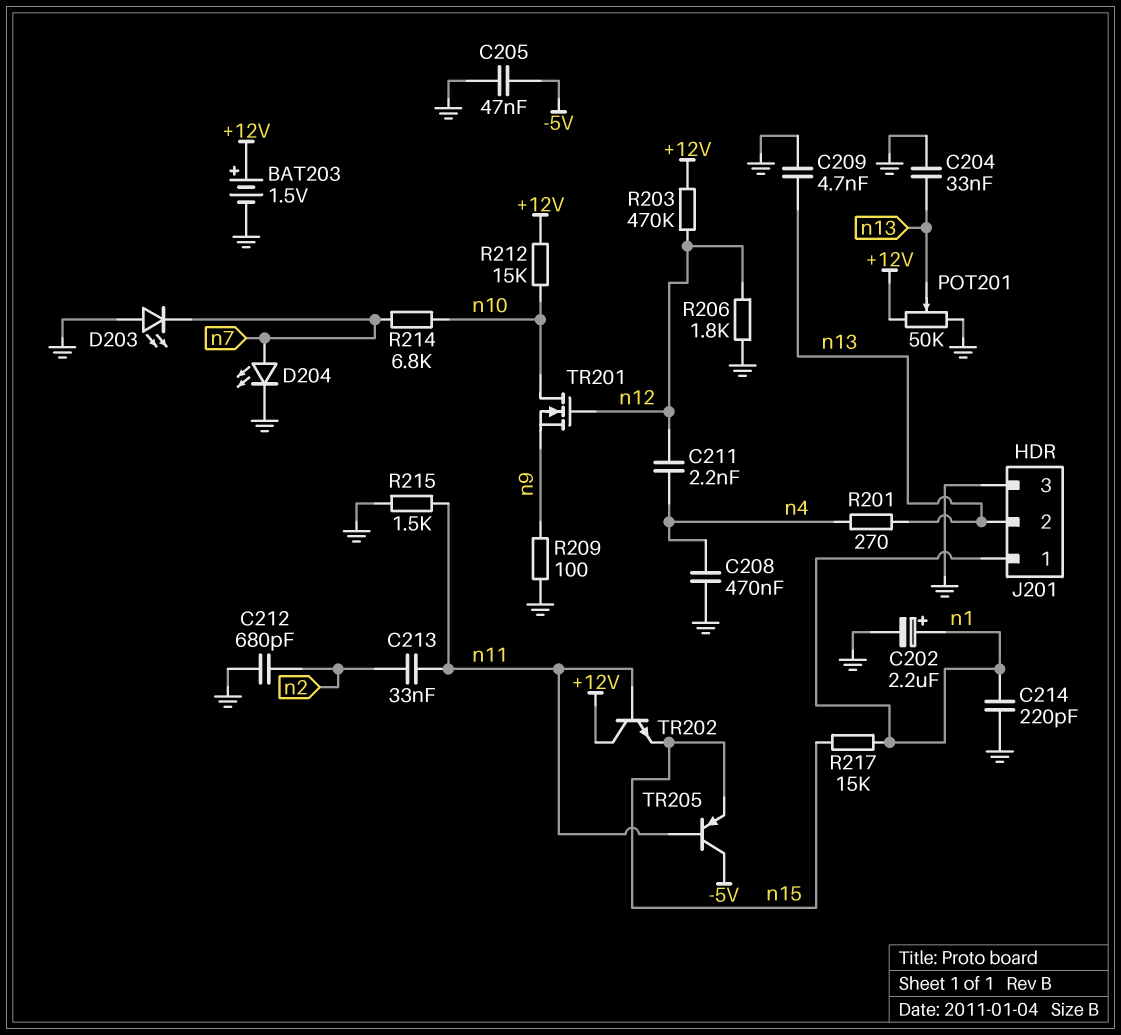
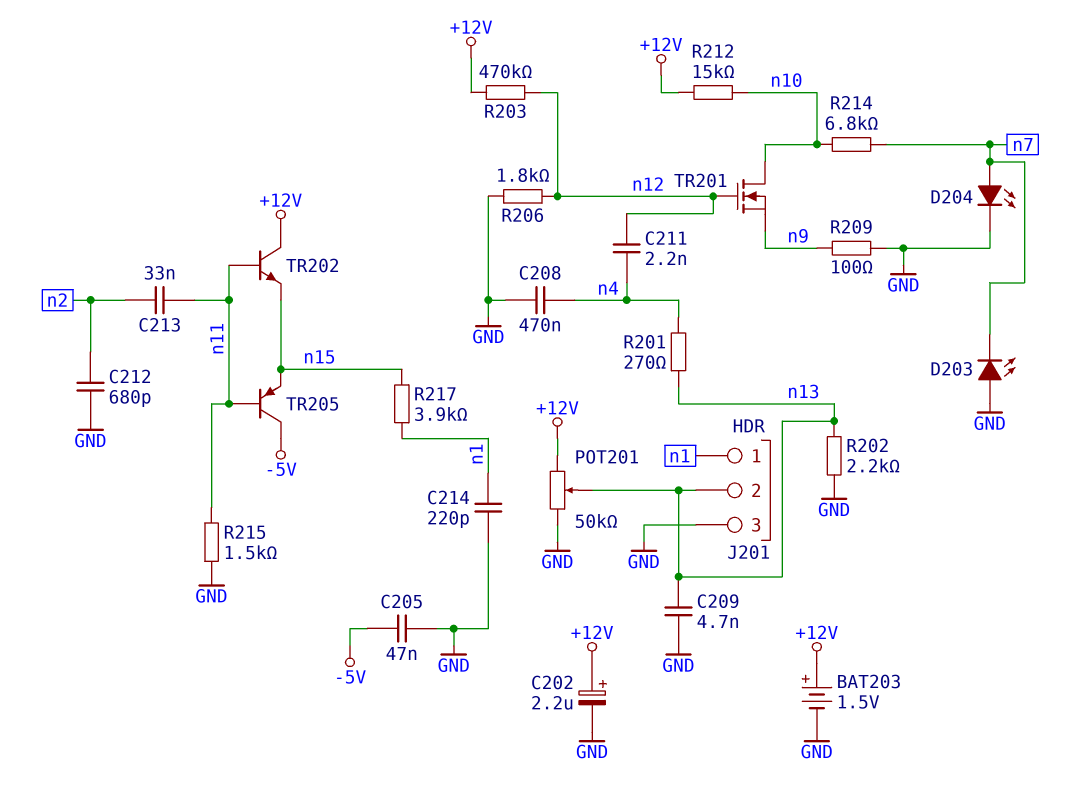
C202: 2.2uF (plus n1, minus GND) -> 2.2uF (plus +12V, minus GND)
C204: 33nF (GND, n13) -> none
R202: none -> 2.2k (GND, n13)
R217: 15k (n1, n15) -> 3.9k (n1, n15)

